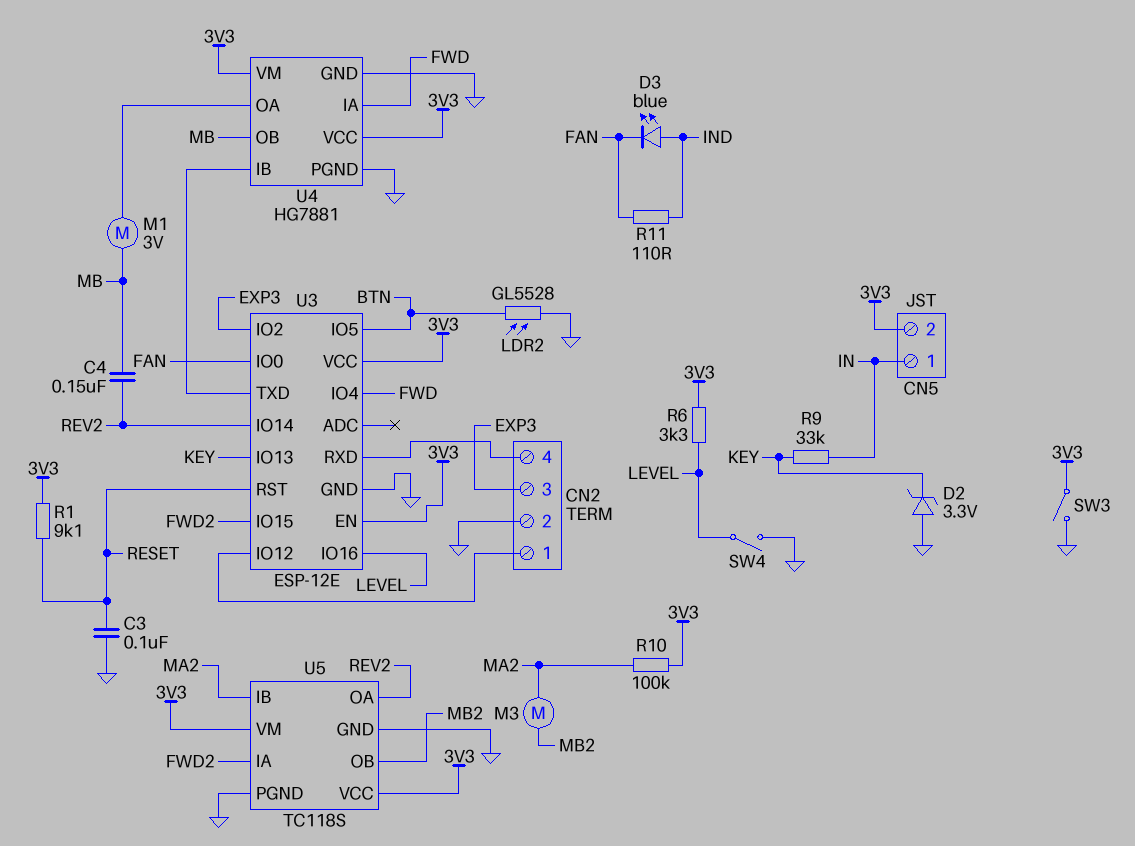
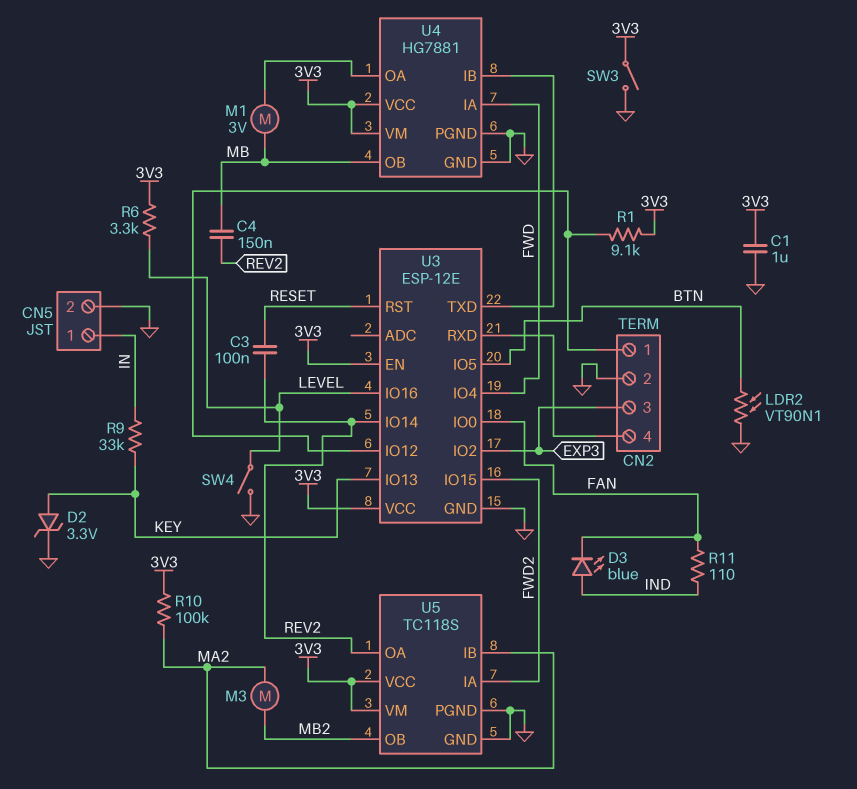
C1: none -> 1uF (3V3, GND)
C3: 100nF (GND, RESET) -> 100nF (RESET, REV2)
CN5 pin 2: 3V3 -> GND
D2: zener 3.3V (A GND, K KEY) -> zener 3.3V (A KEY, K GND)
LDR2: GL5528 (BTN, GND) -> VT90N1 (BTN, GND)
R1: 9.1k (3V3, RESET) -> 9.1k (3V3, CN2/1)

